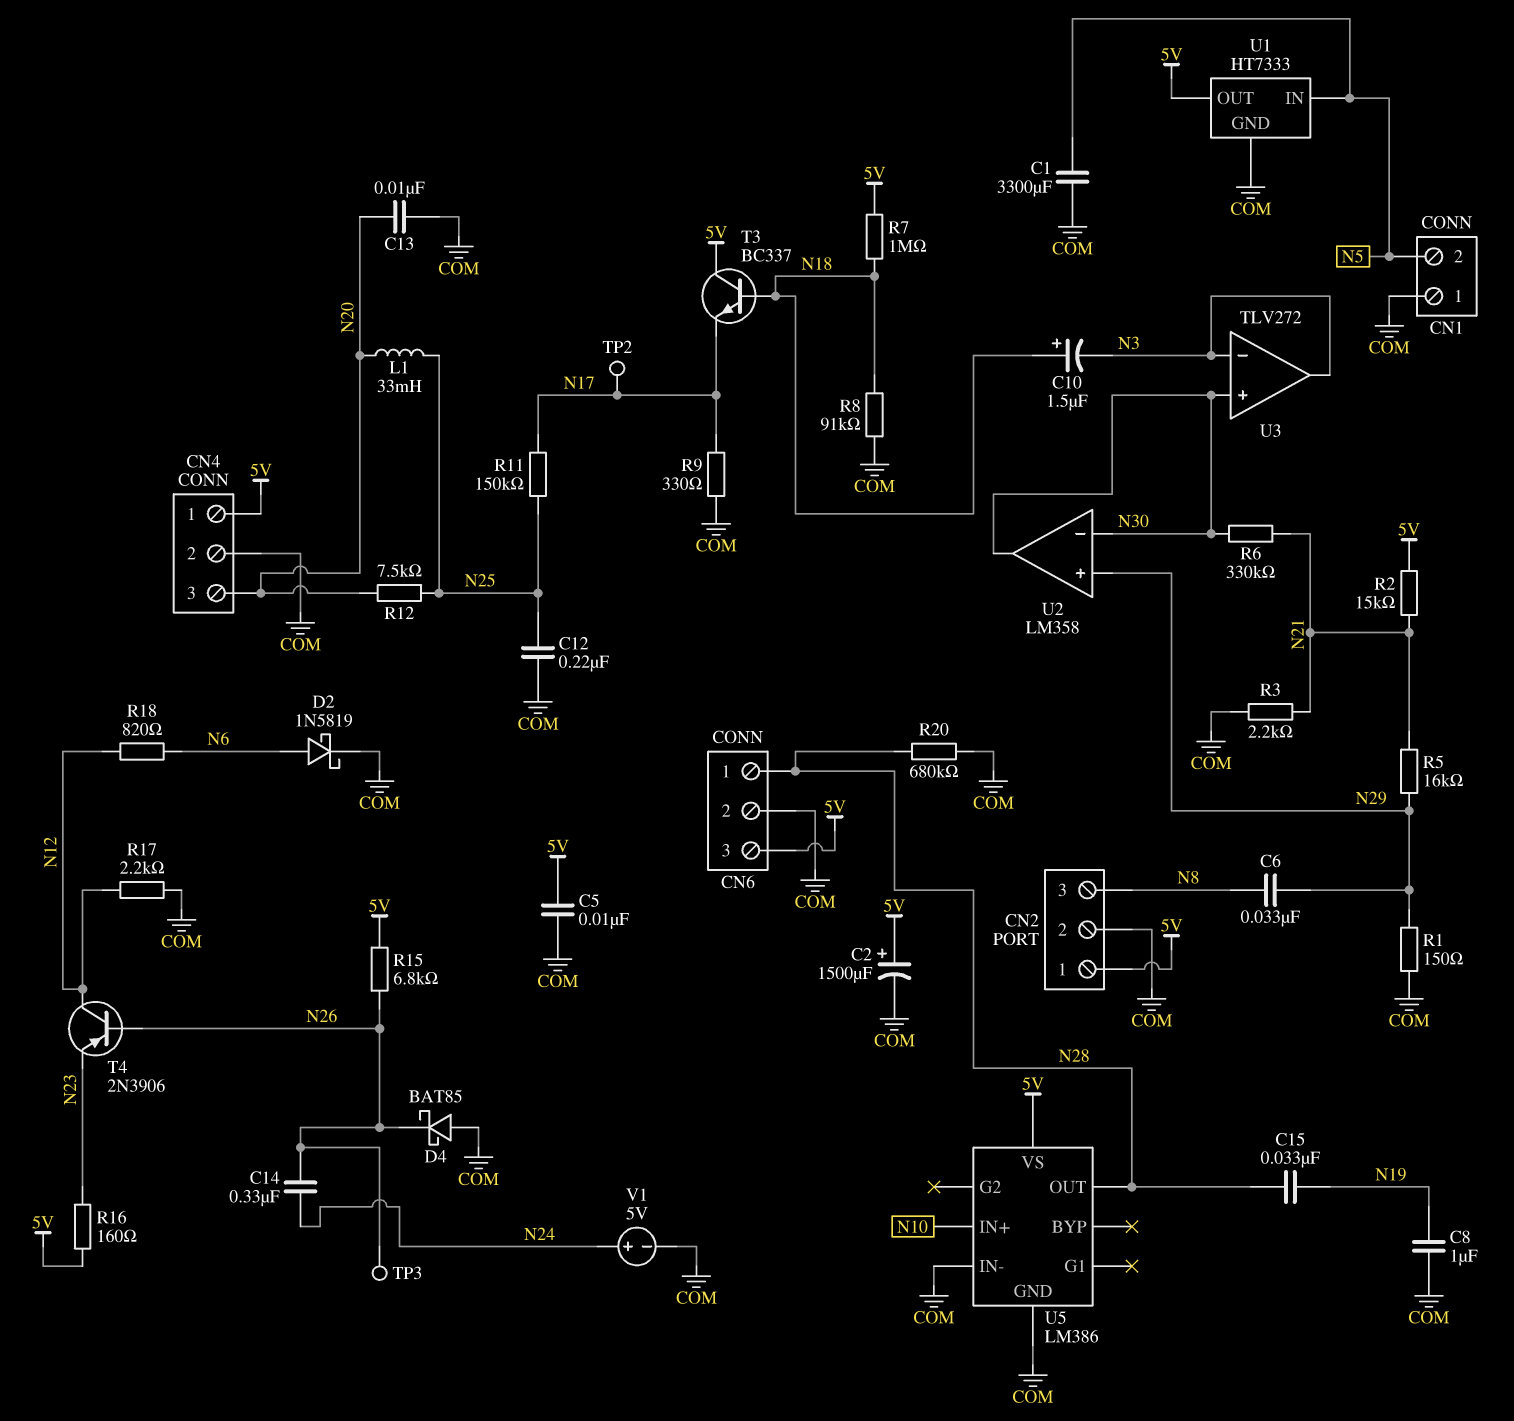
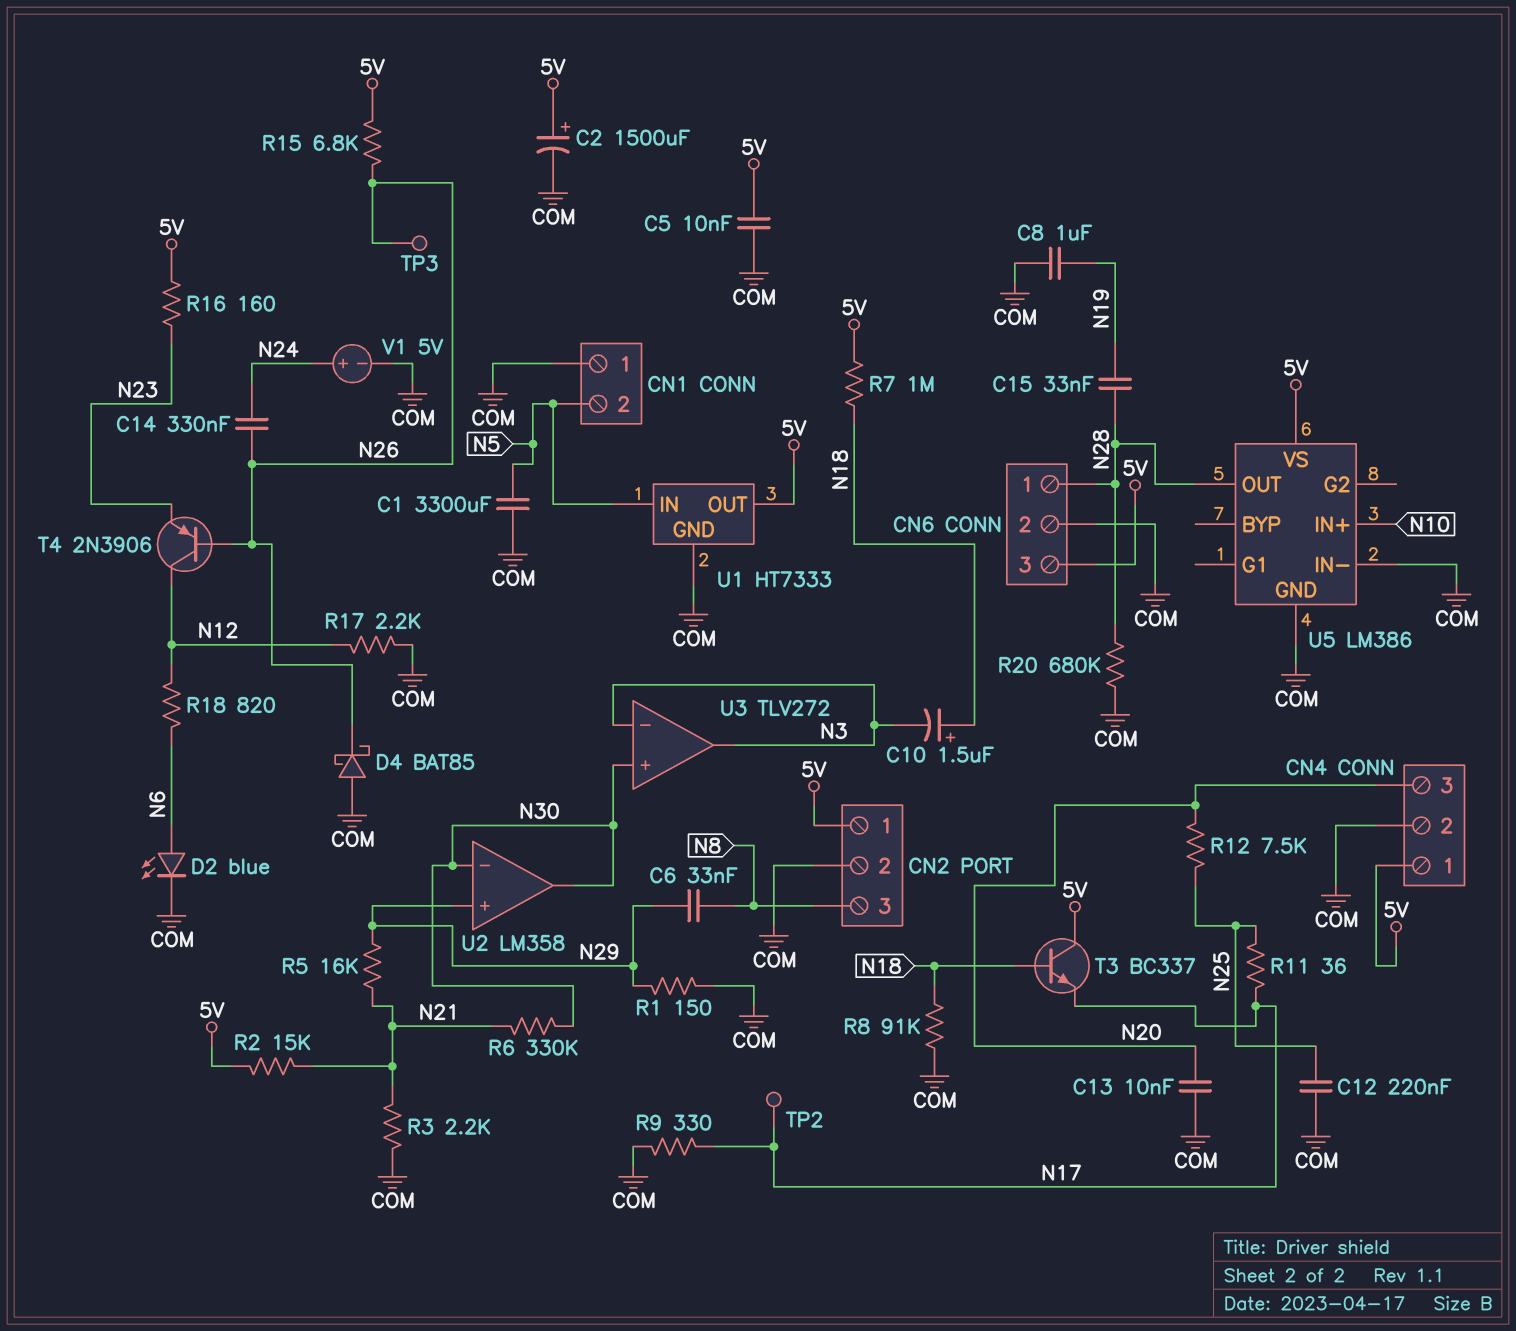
D2: schottky 1N5819 (A N6, K COM) -> LED blue (A N6, K COM)
L1: 33mH (N20, N25) -> none
R11: 150k (N17, N25) -> 36 (N17, N25)

